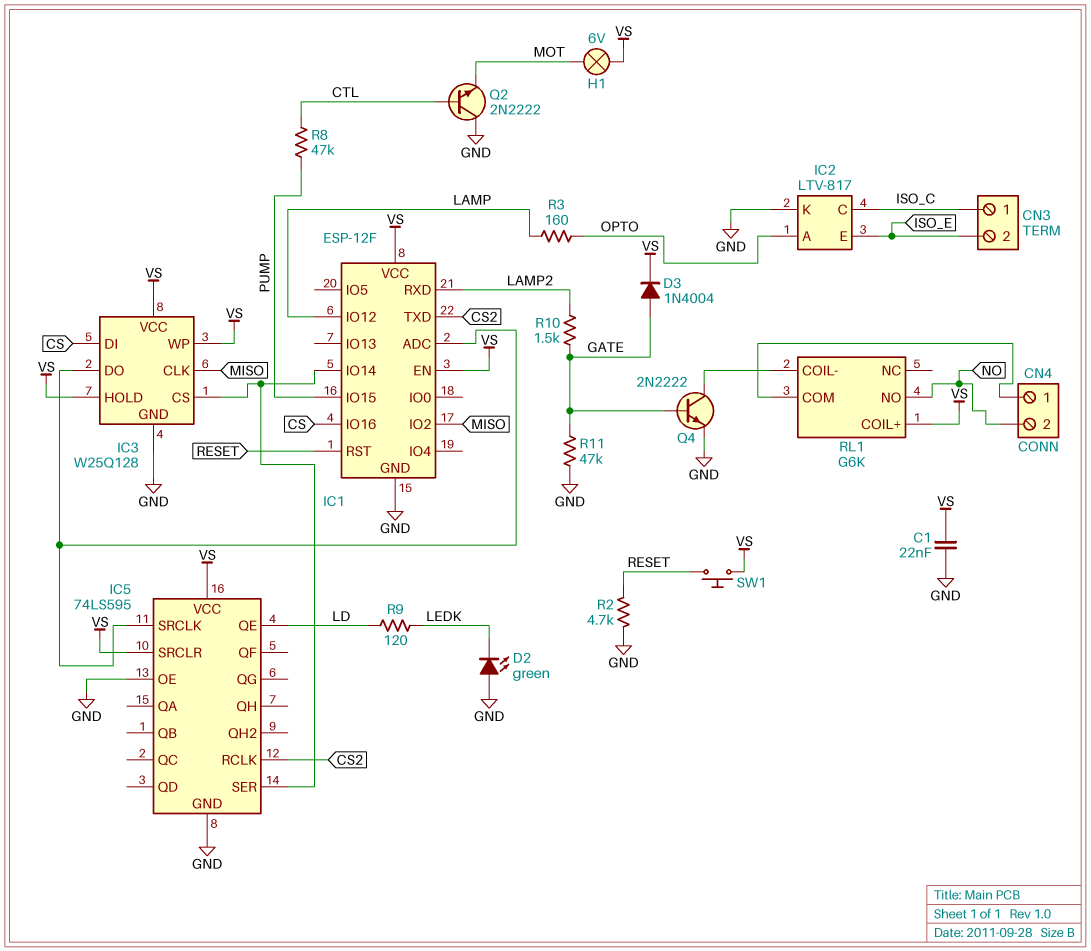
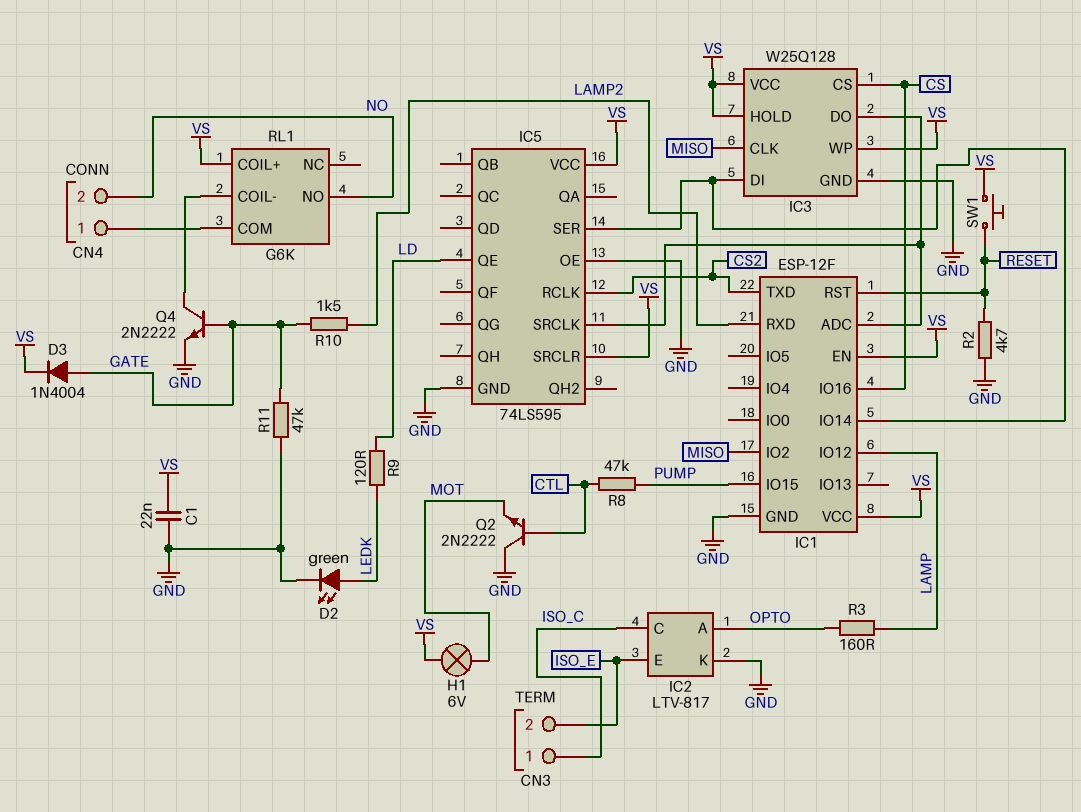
D2: LED green (A GND, K LEDK) -> LED green (A LEDK, K GND)
IC3 pin CS: IC1/IO14 -> CS
IC3 pin DI: CS -> IC1/IO14

